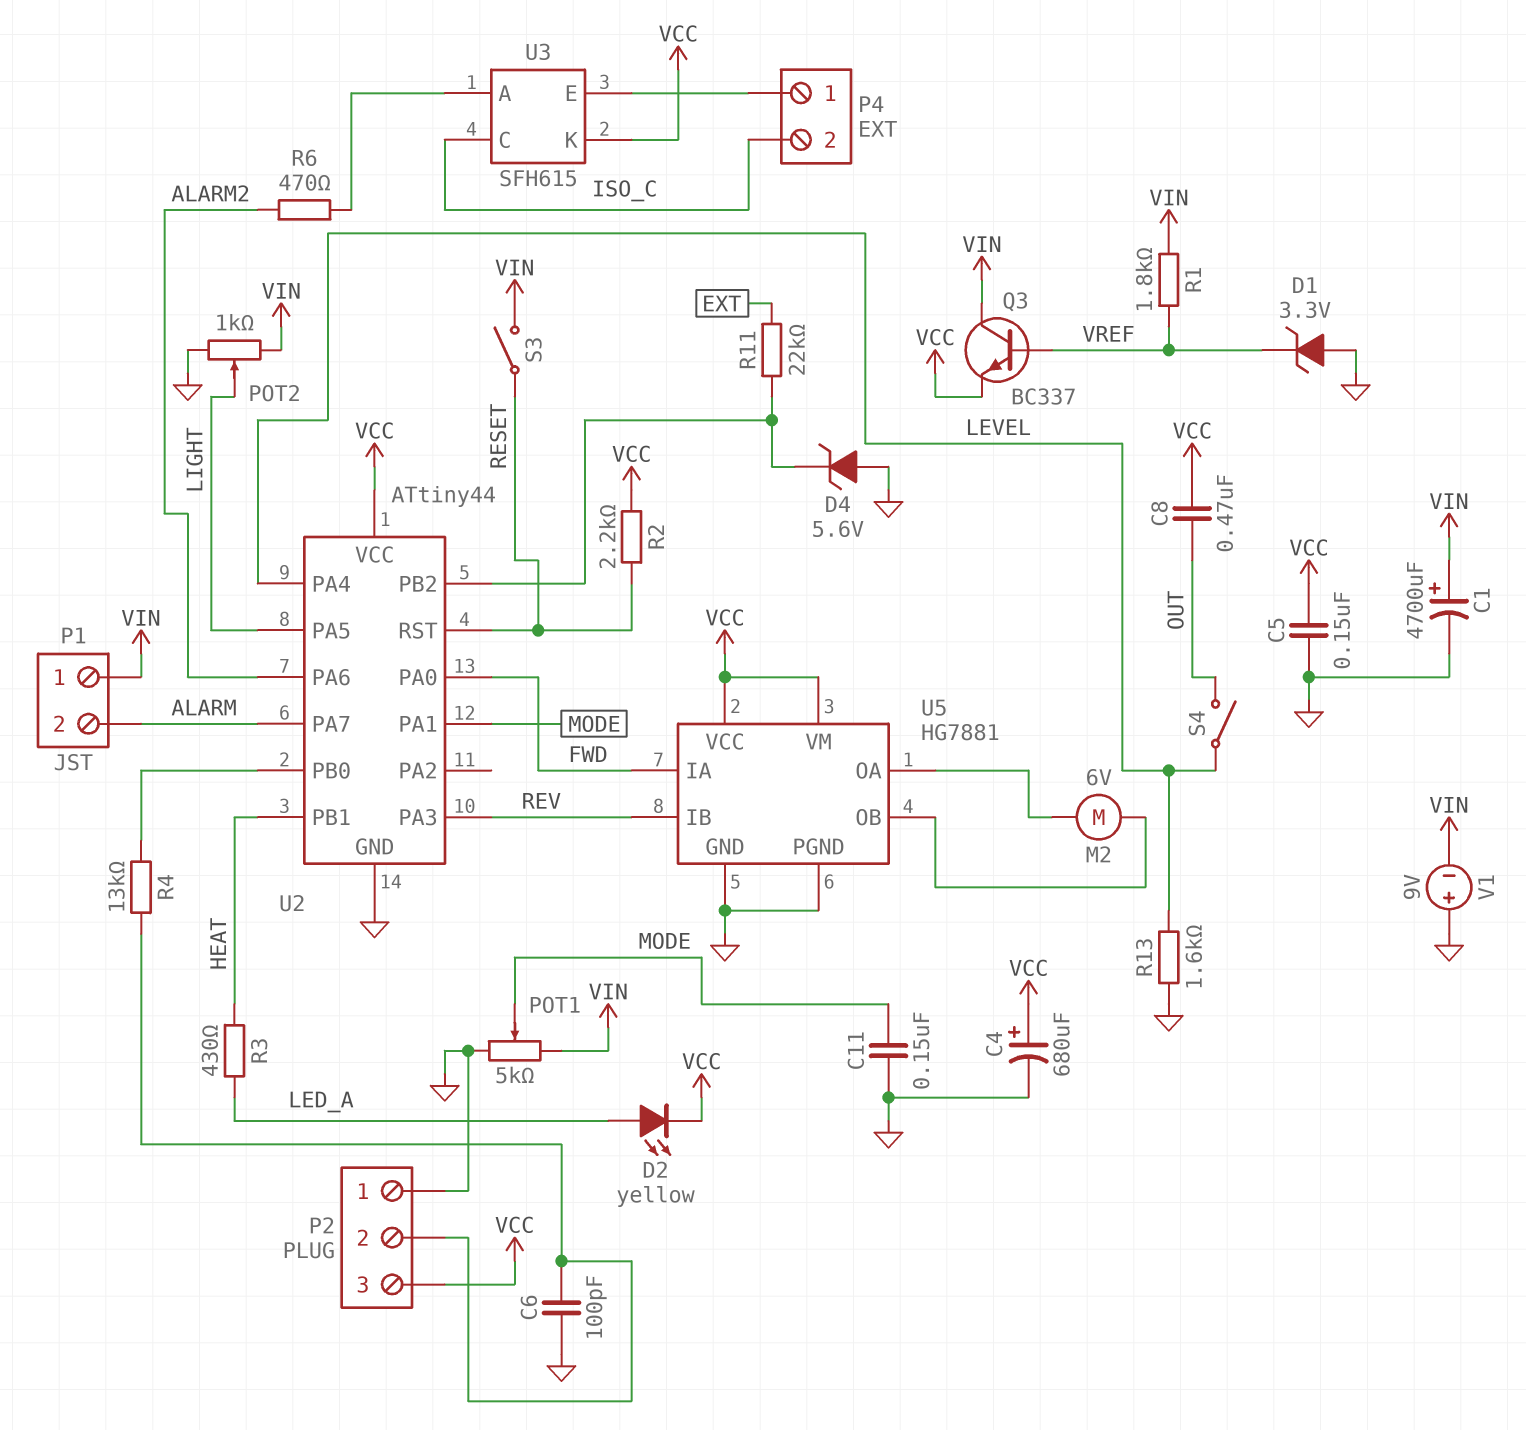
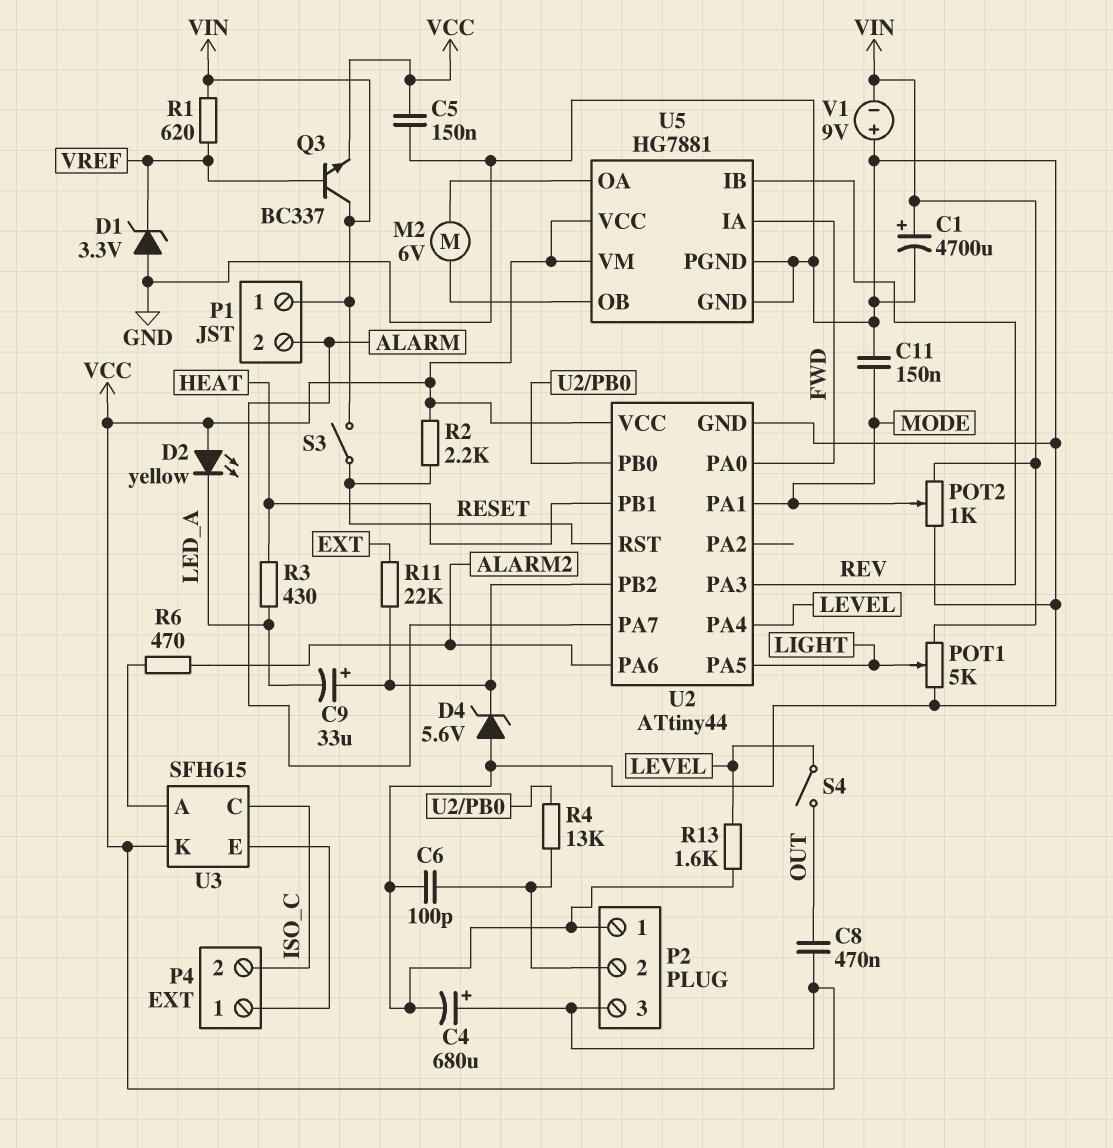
C9: none -> 33uF (plus U2/PB2, minus LED_A)
D2: LED yellow (A LED_A, K VCC) -> LED yellow (A VCC, K LED_A)
POT1: 5k (GND, VIN, wiper MODE) -> 5k (GND, VIN, wiper LIGHT)
POT2: 1k (GND, VIN, wiper LIGHT) -> 1k (GND, VIN, wiper MODE)
R1: 1.8k (VIN, VREF) -> 620 (VIN, VREF)

